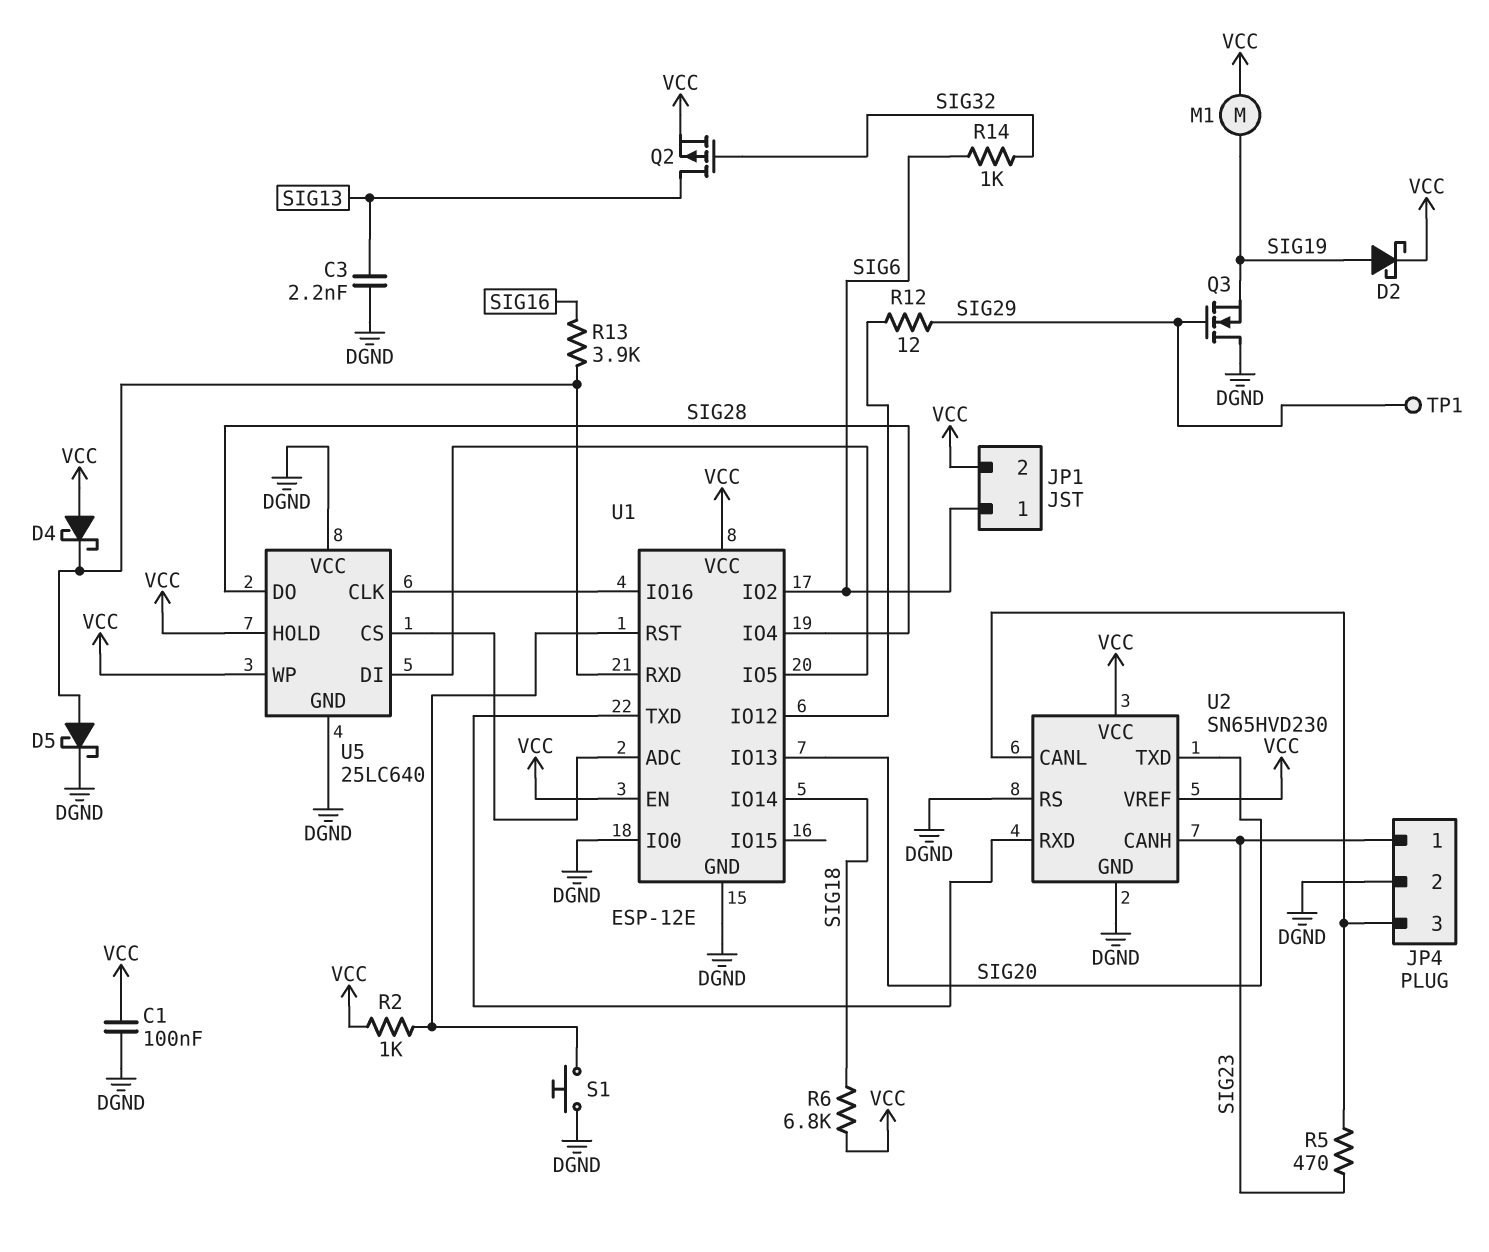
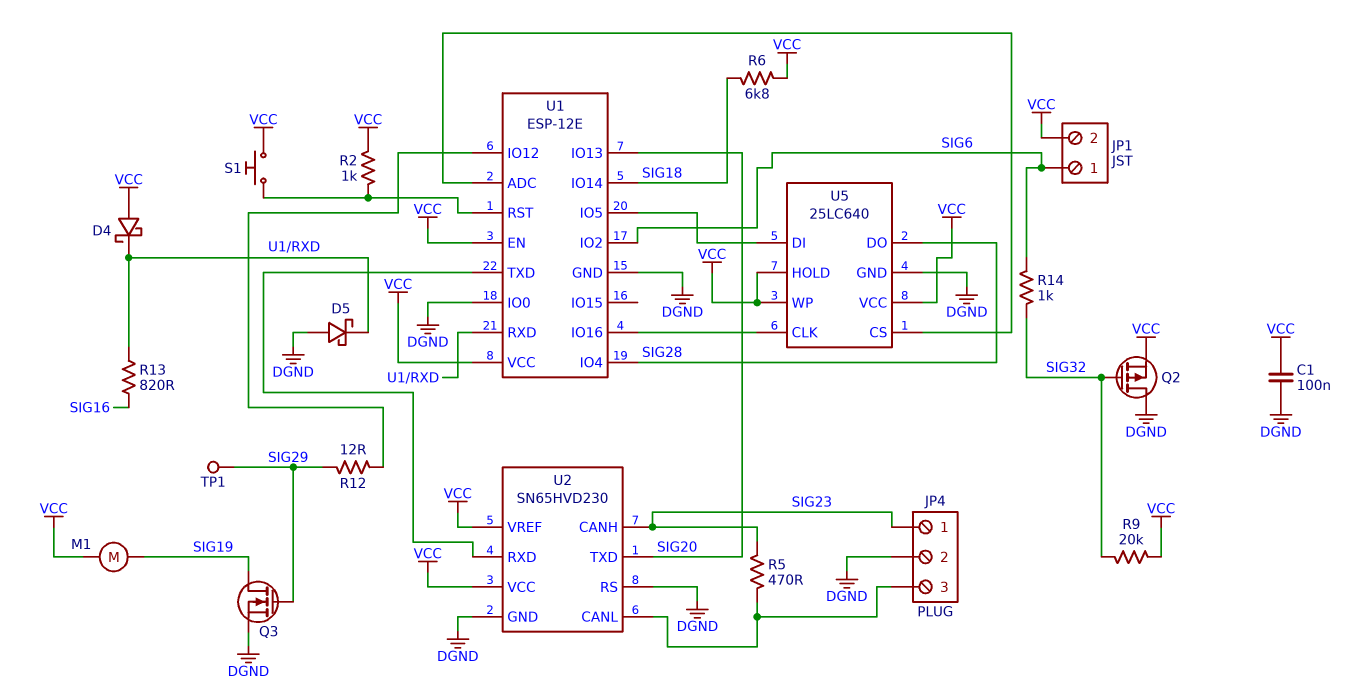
C3: 2.2nF (DGND, SIG13) -> none
D2: schottky (A SIG19, K VCC) -> none
D5: schottky (A U1/RXD, K DGND) -> schottky (A DGND, K U1/RXD)
Q2: PMOS (G SIG32, D SIG13, S VCC) -> PMOS (G SIG32, D DGND, S VCC)
Q3: NMOS (G SIG29, D DGND, S SIG19) -> NMOS (G SIG29, D SIG19, S DGND)
R9: none -> 20k (SIG32, VCC)
R13: 3.9k (SIG16, U1/RXD) -> 820 (SIG16, U1/RXD)
S1: button (DGND, U1/RST) -> button (U1/RST, VCC)
U5 pin VCC: DGND -> VCC

